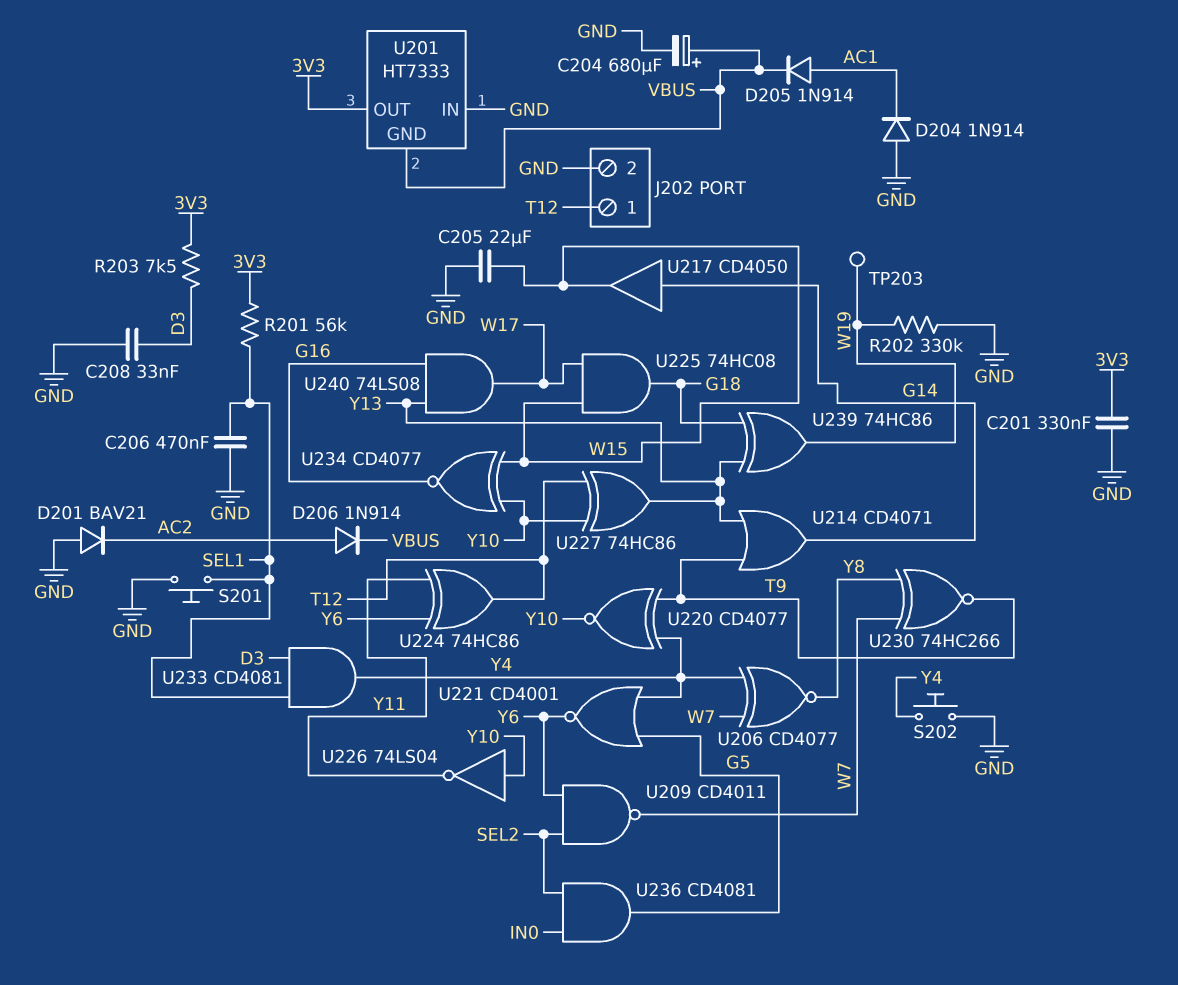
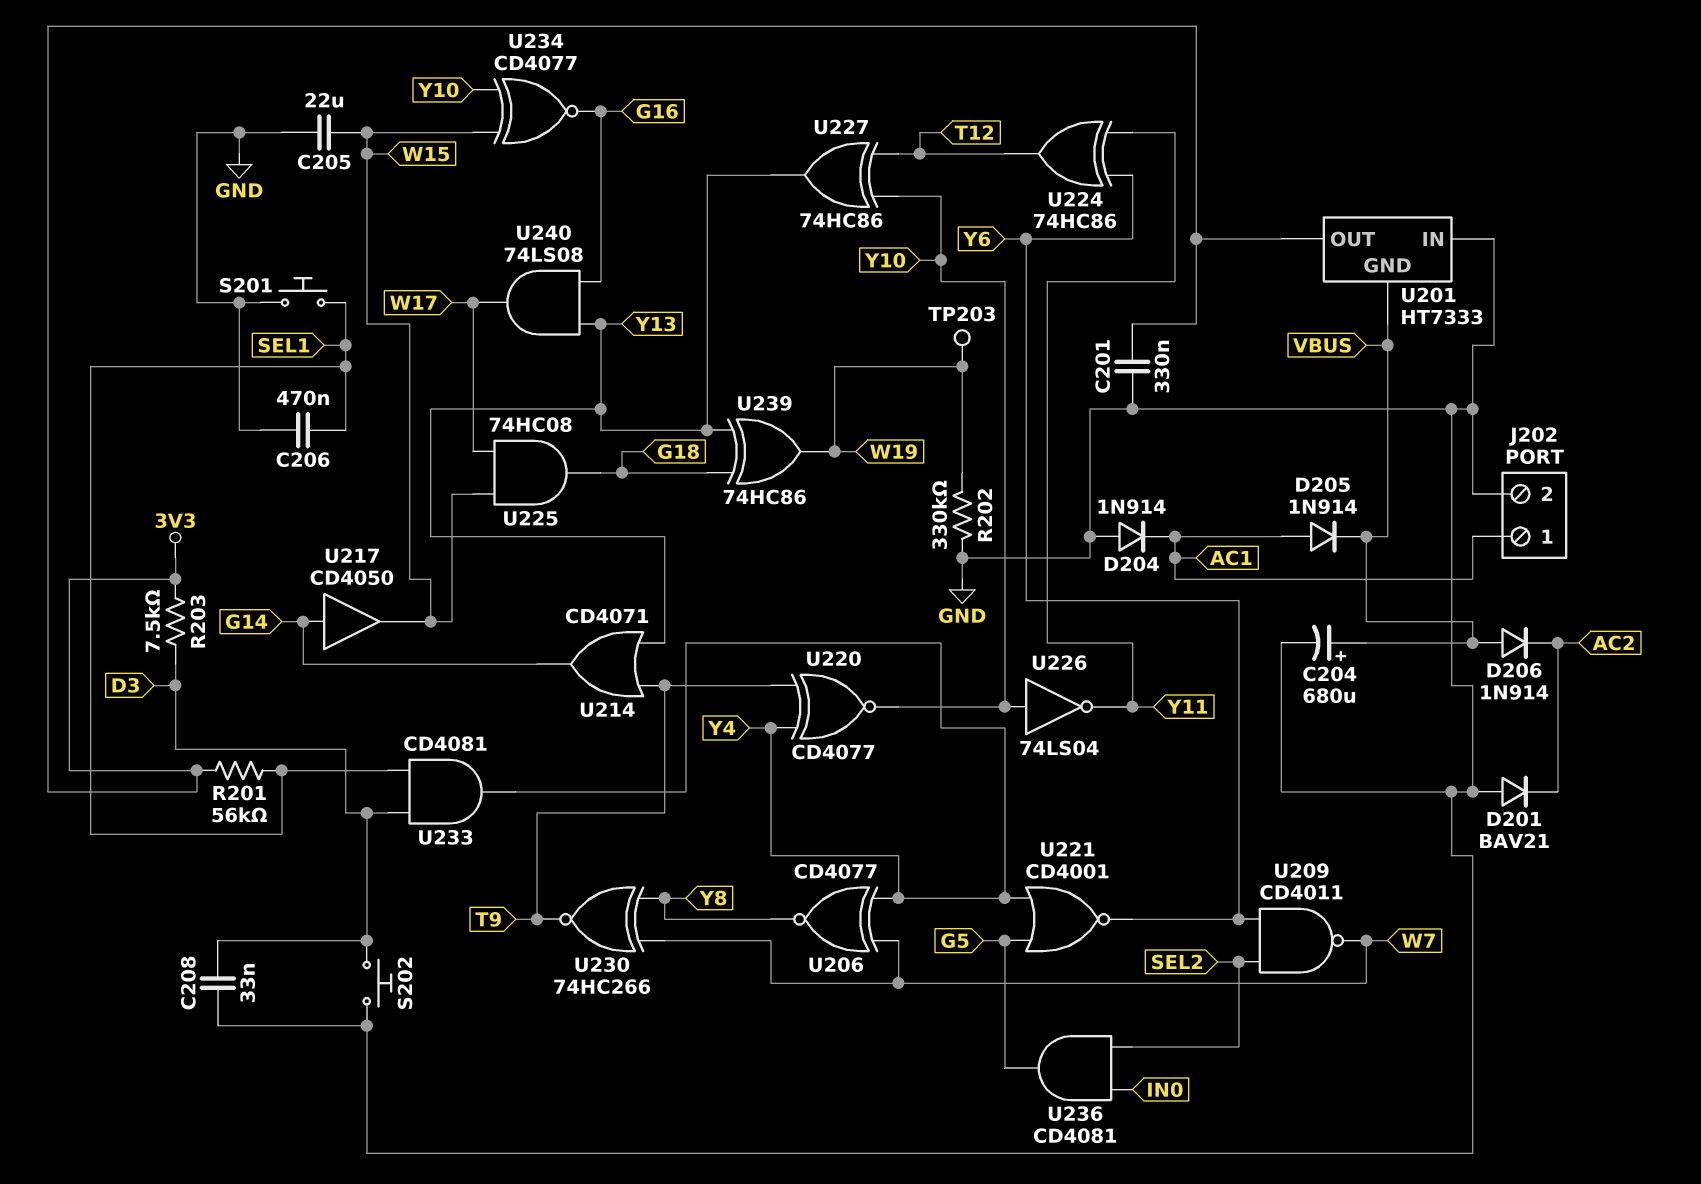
D206: diode 1N914 (A AC2, K VBUS) -> diode 1N914 (A VBUS, K AC2)
J202 pin 1: T12 -> AC1
S202: button (GND, Y4) -> button (D3, GND)

